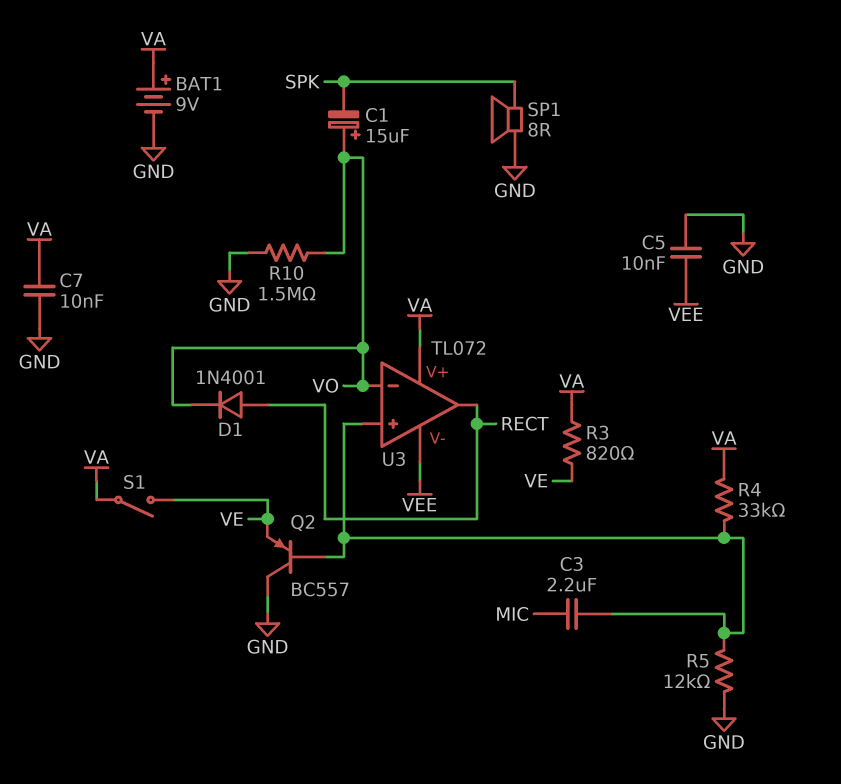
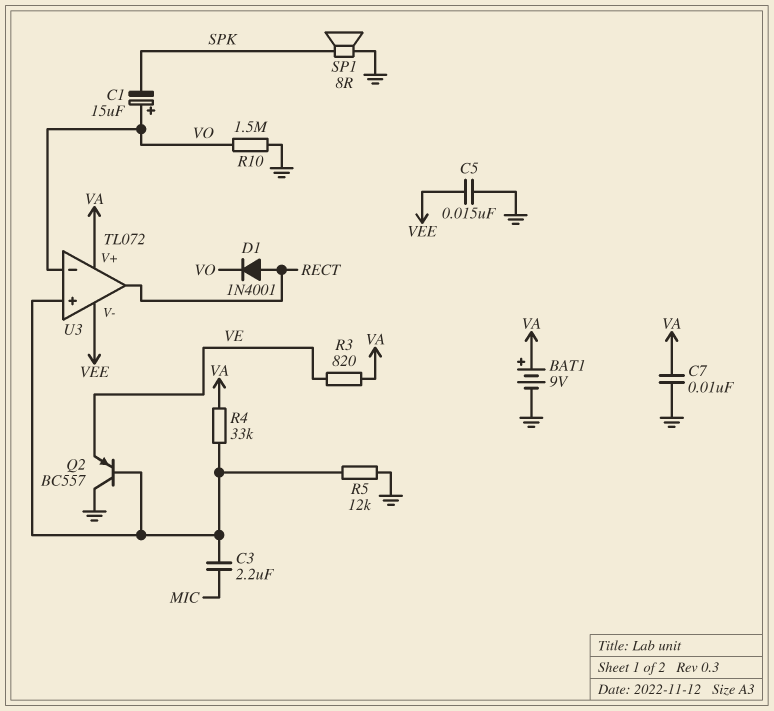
C5: 10nF (GND, VEE) -> 15nF (GND, VEE)
S1: switch (VA, VE) -> none

